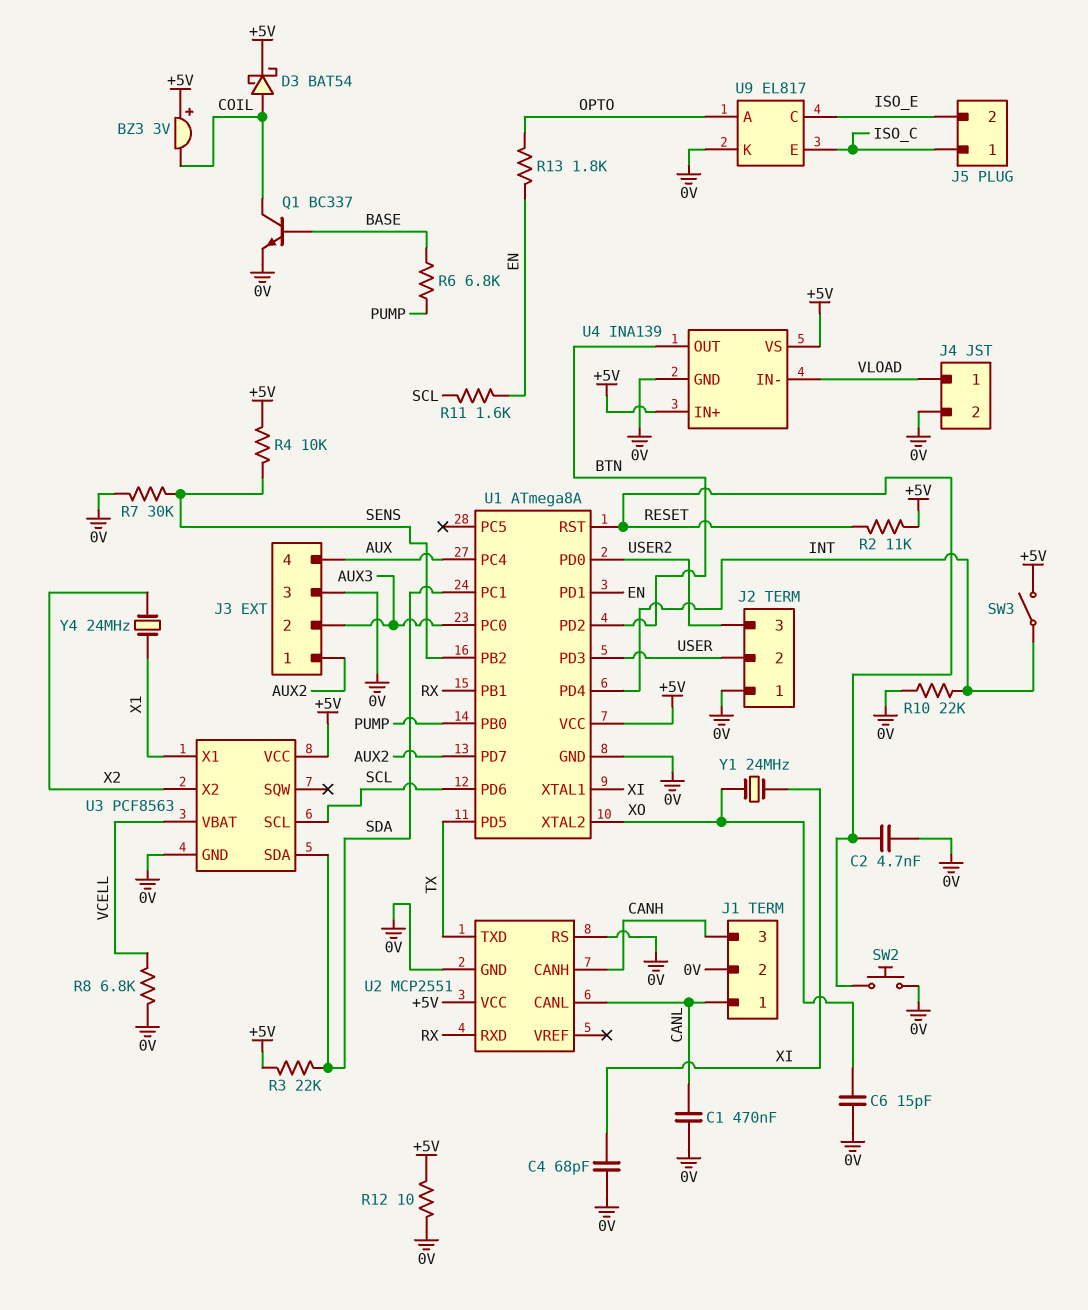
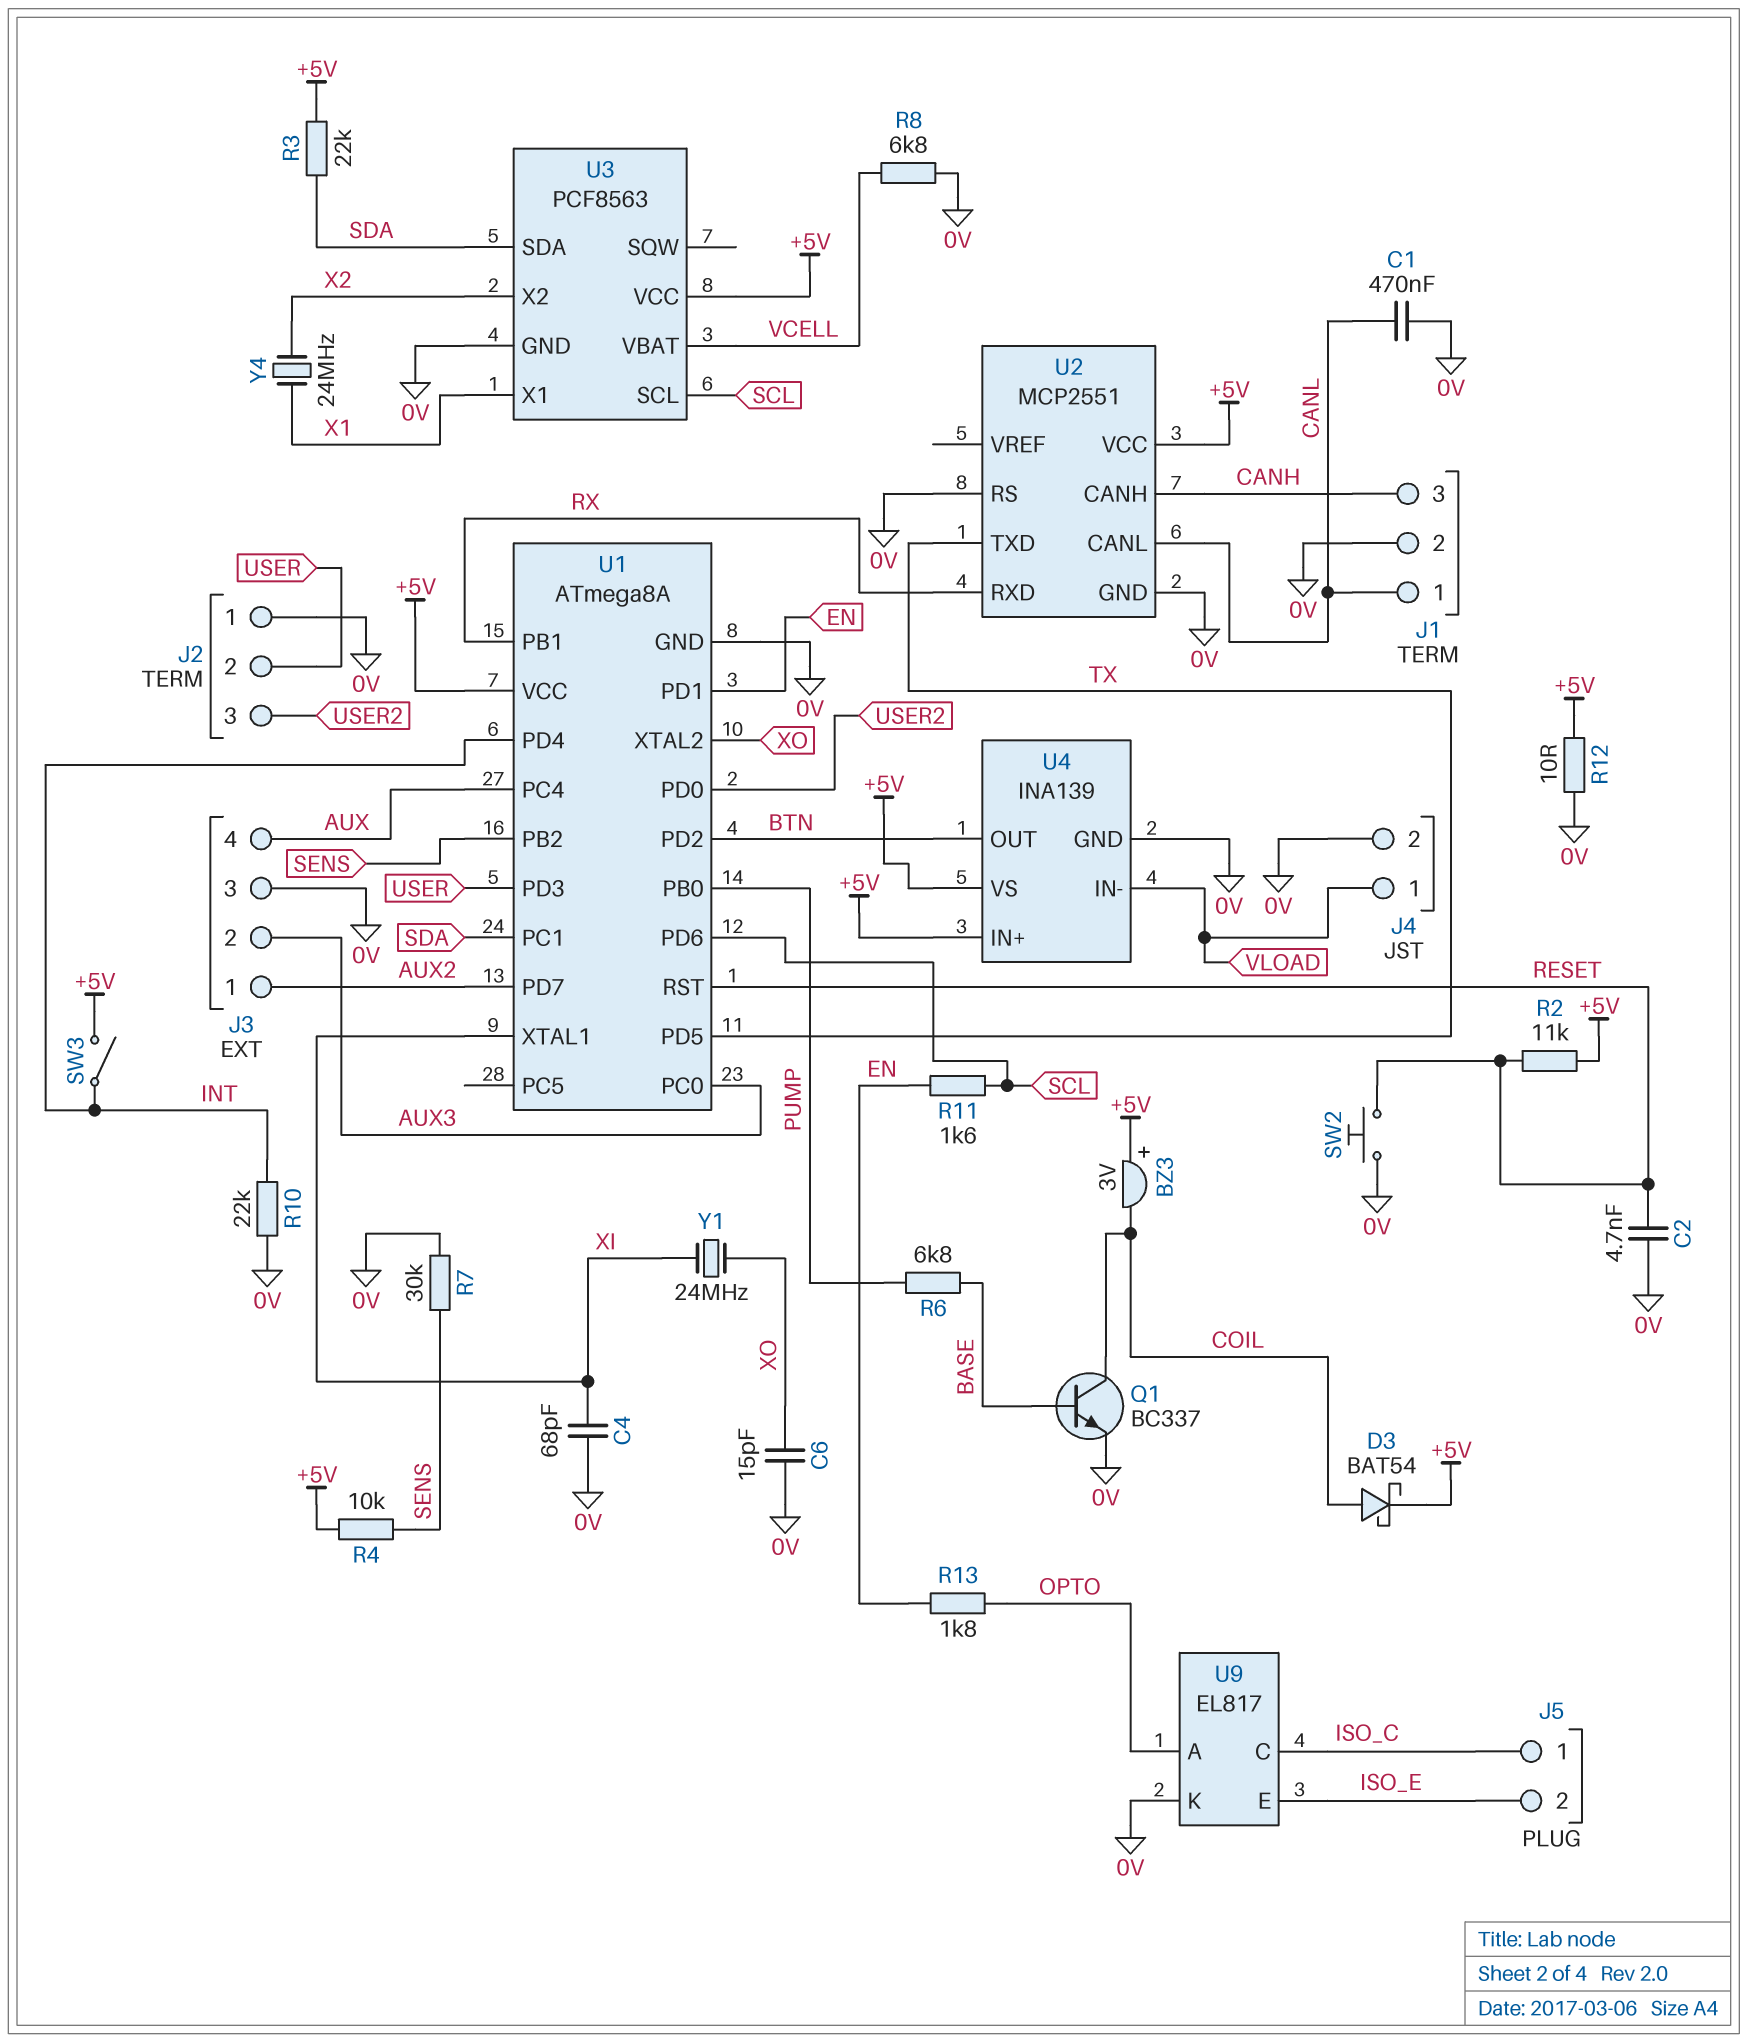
U9 pin C: ISO_E -> ISO_C
U9 pin E: ISO_C -> ISO_E

